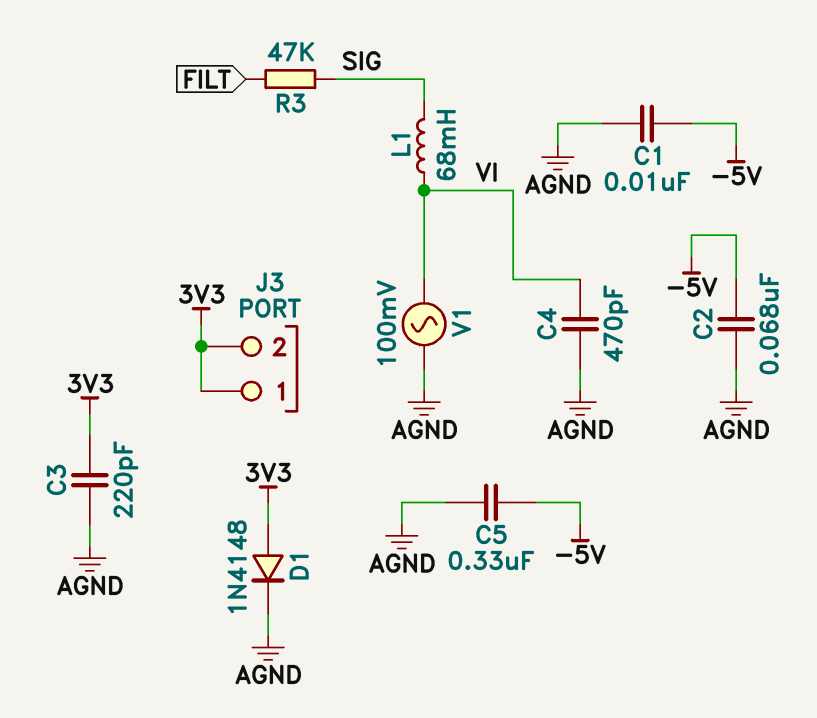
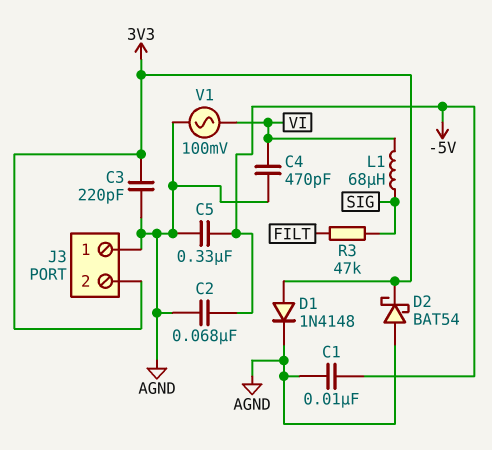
D2: none -> schottky BAT54 (A AGND, K 3V3)
J3 pin 1: 3V3 -> AGND
L1: 68mH (SIG, VI) -> 68uH (SIG, VI)

